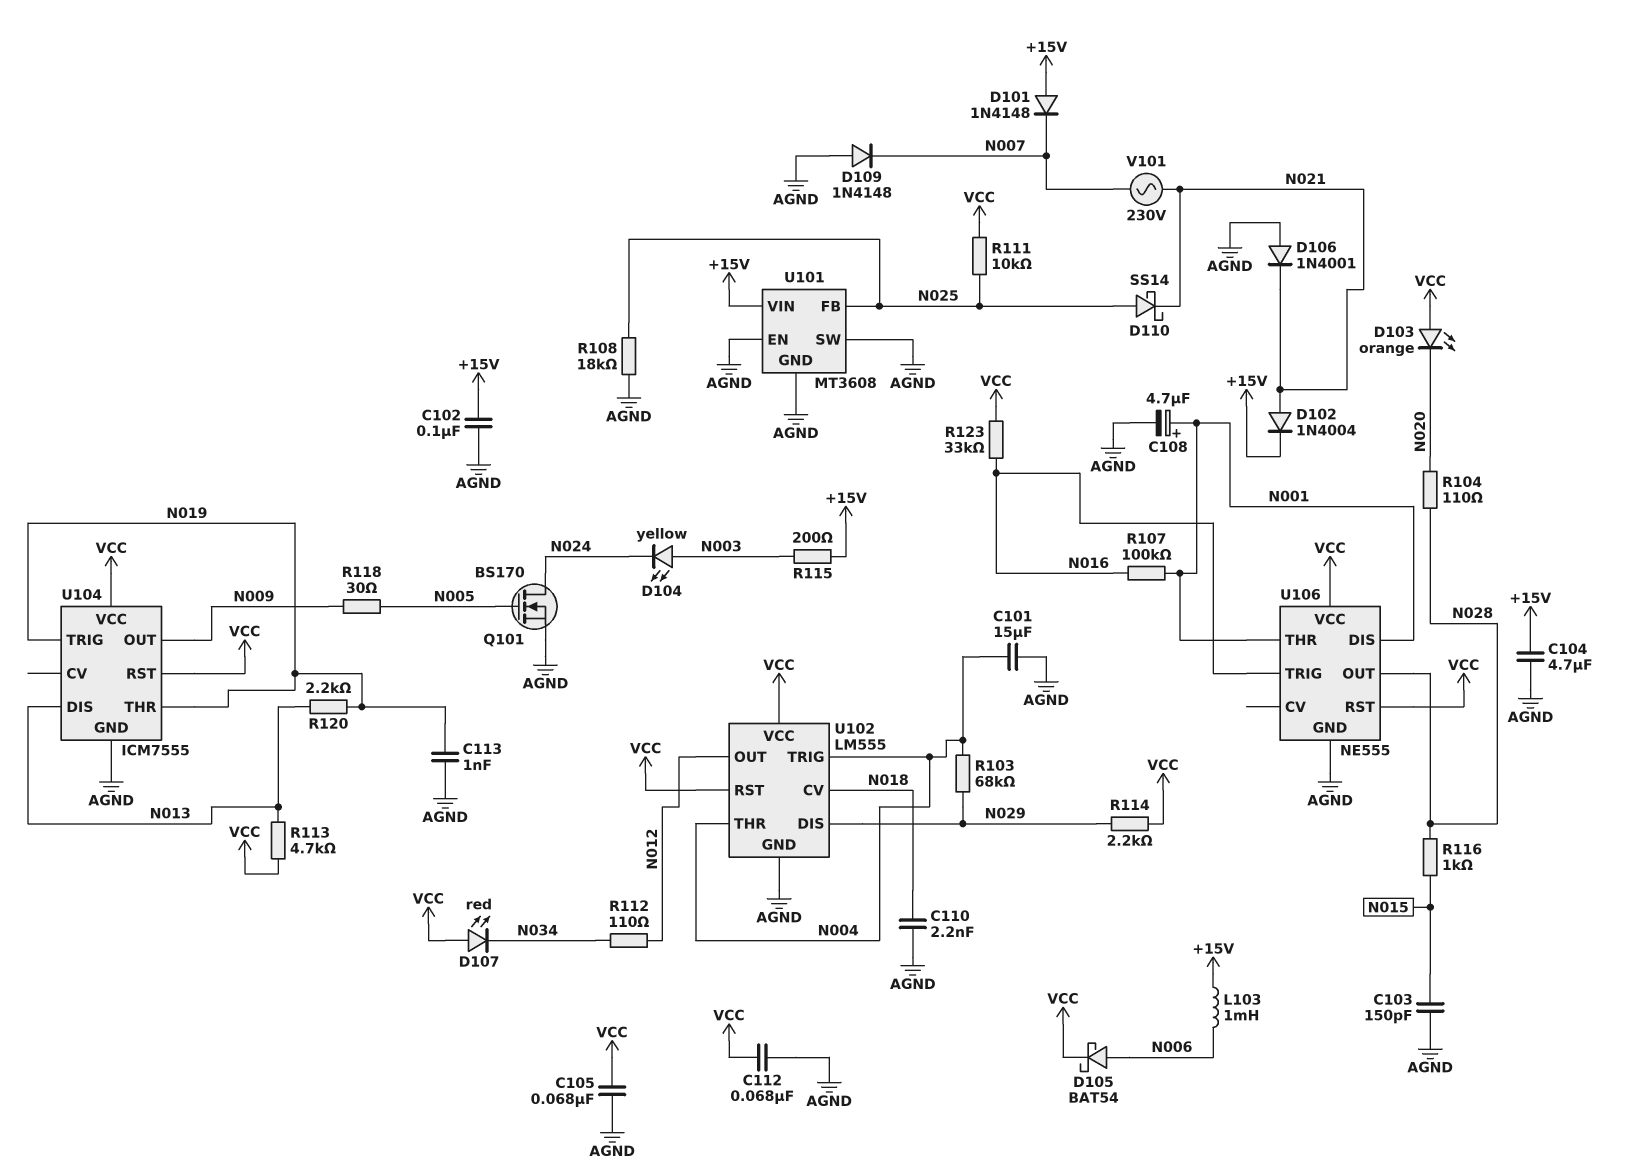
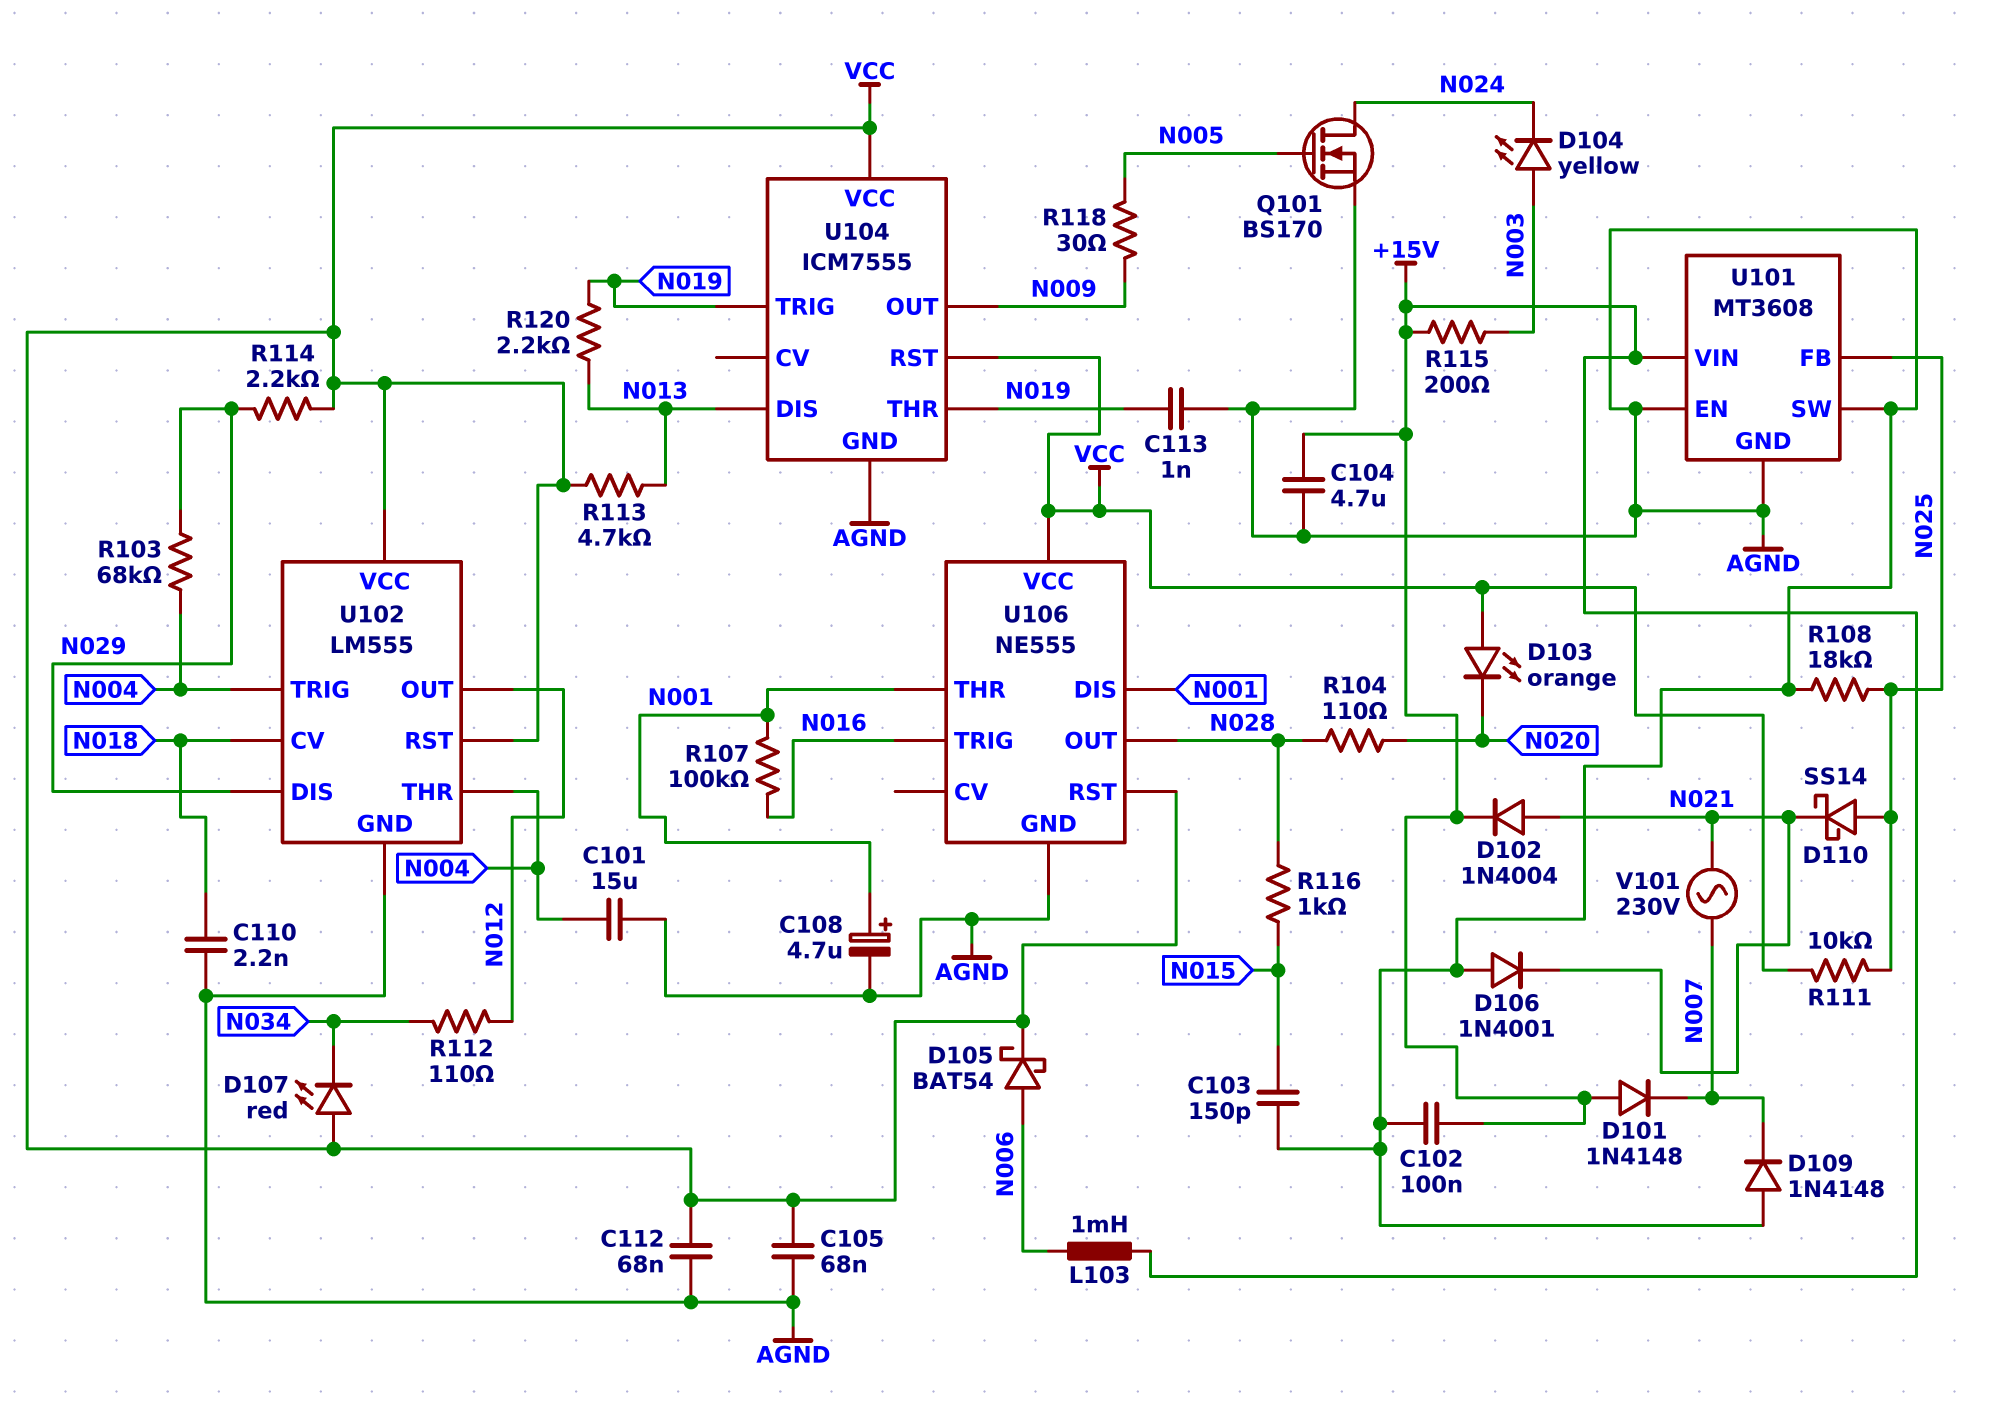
R123: 33k (N016, VCC) -> none

